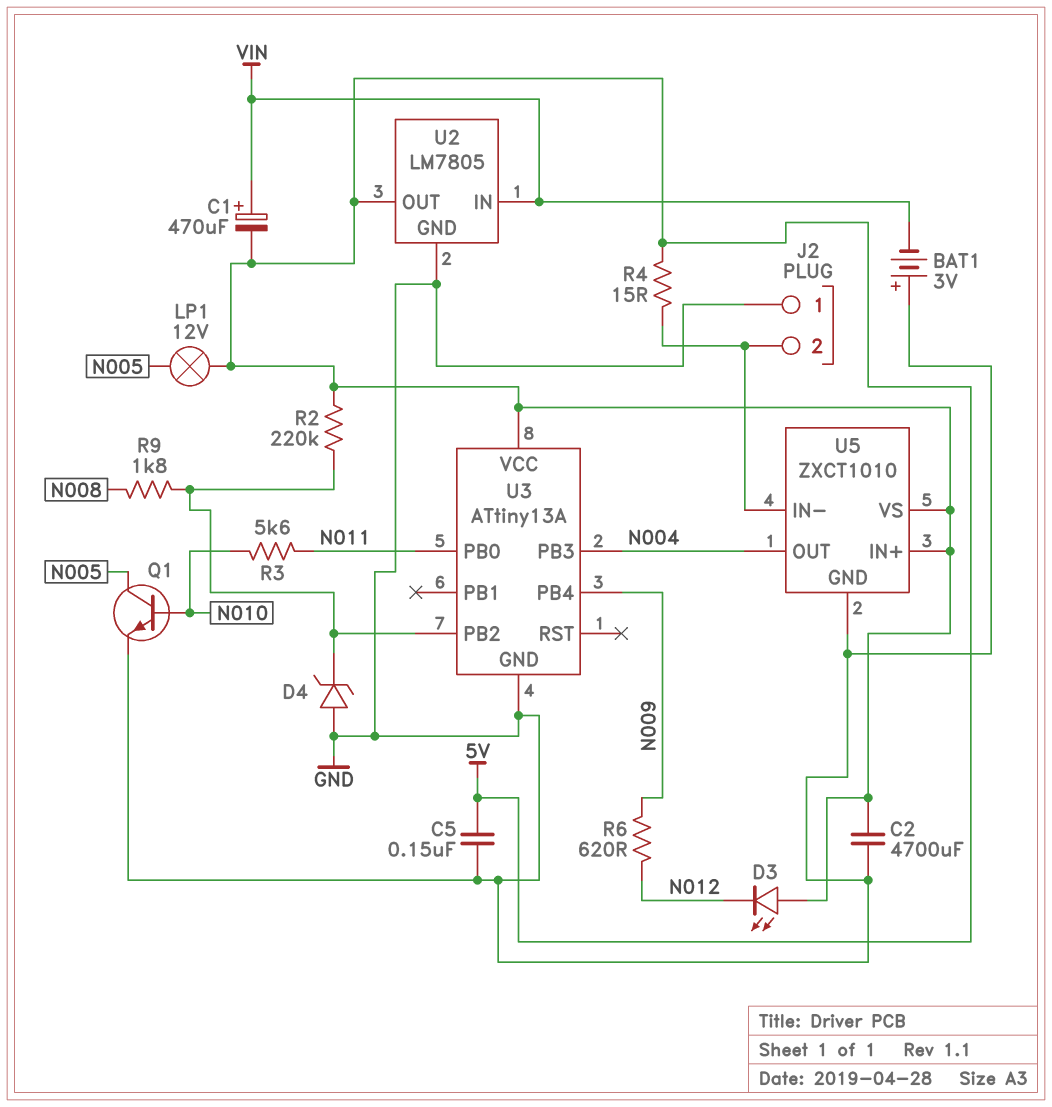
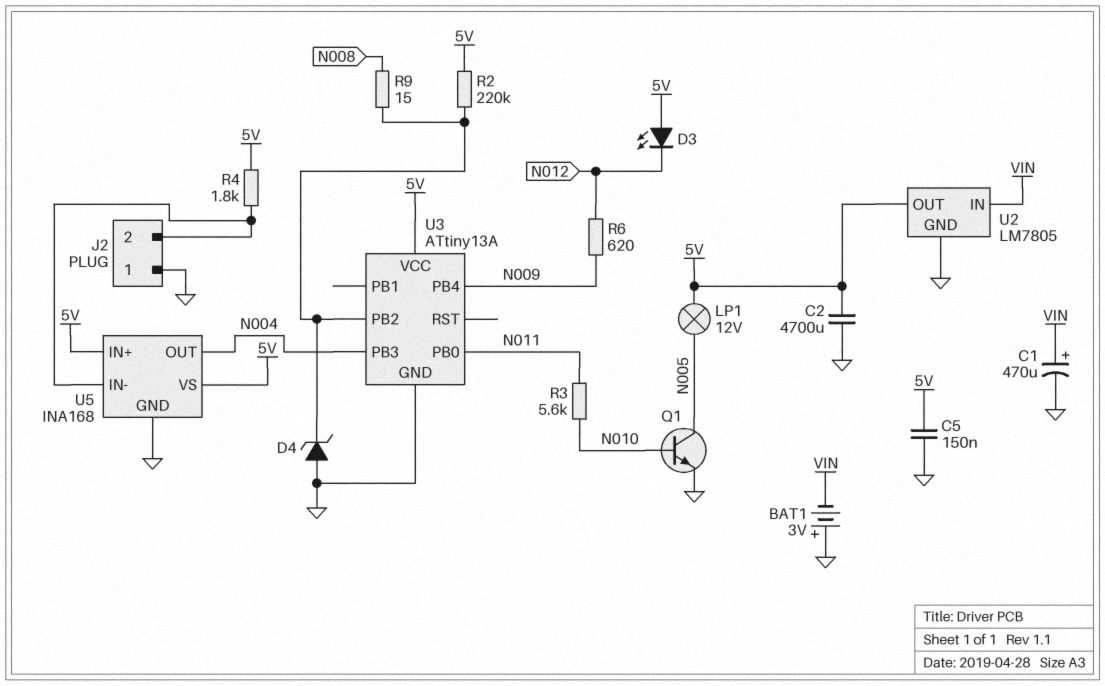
C1: 470uF (plus VIN, minus 5V) -> 470uF (plus VIN, minus GND)
R4: 15 (5V, J2/2) -> 1.8k (5V, J2/2)
R9: 1.8k (N008, U3/PB2) -> 15 (N008, U3/PB2)
U5: ZXCT1010 -> INA168

